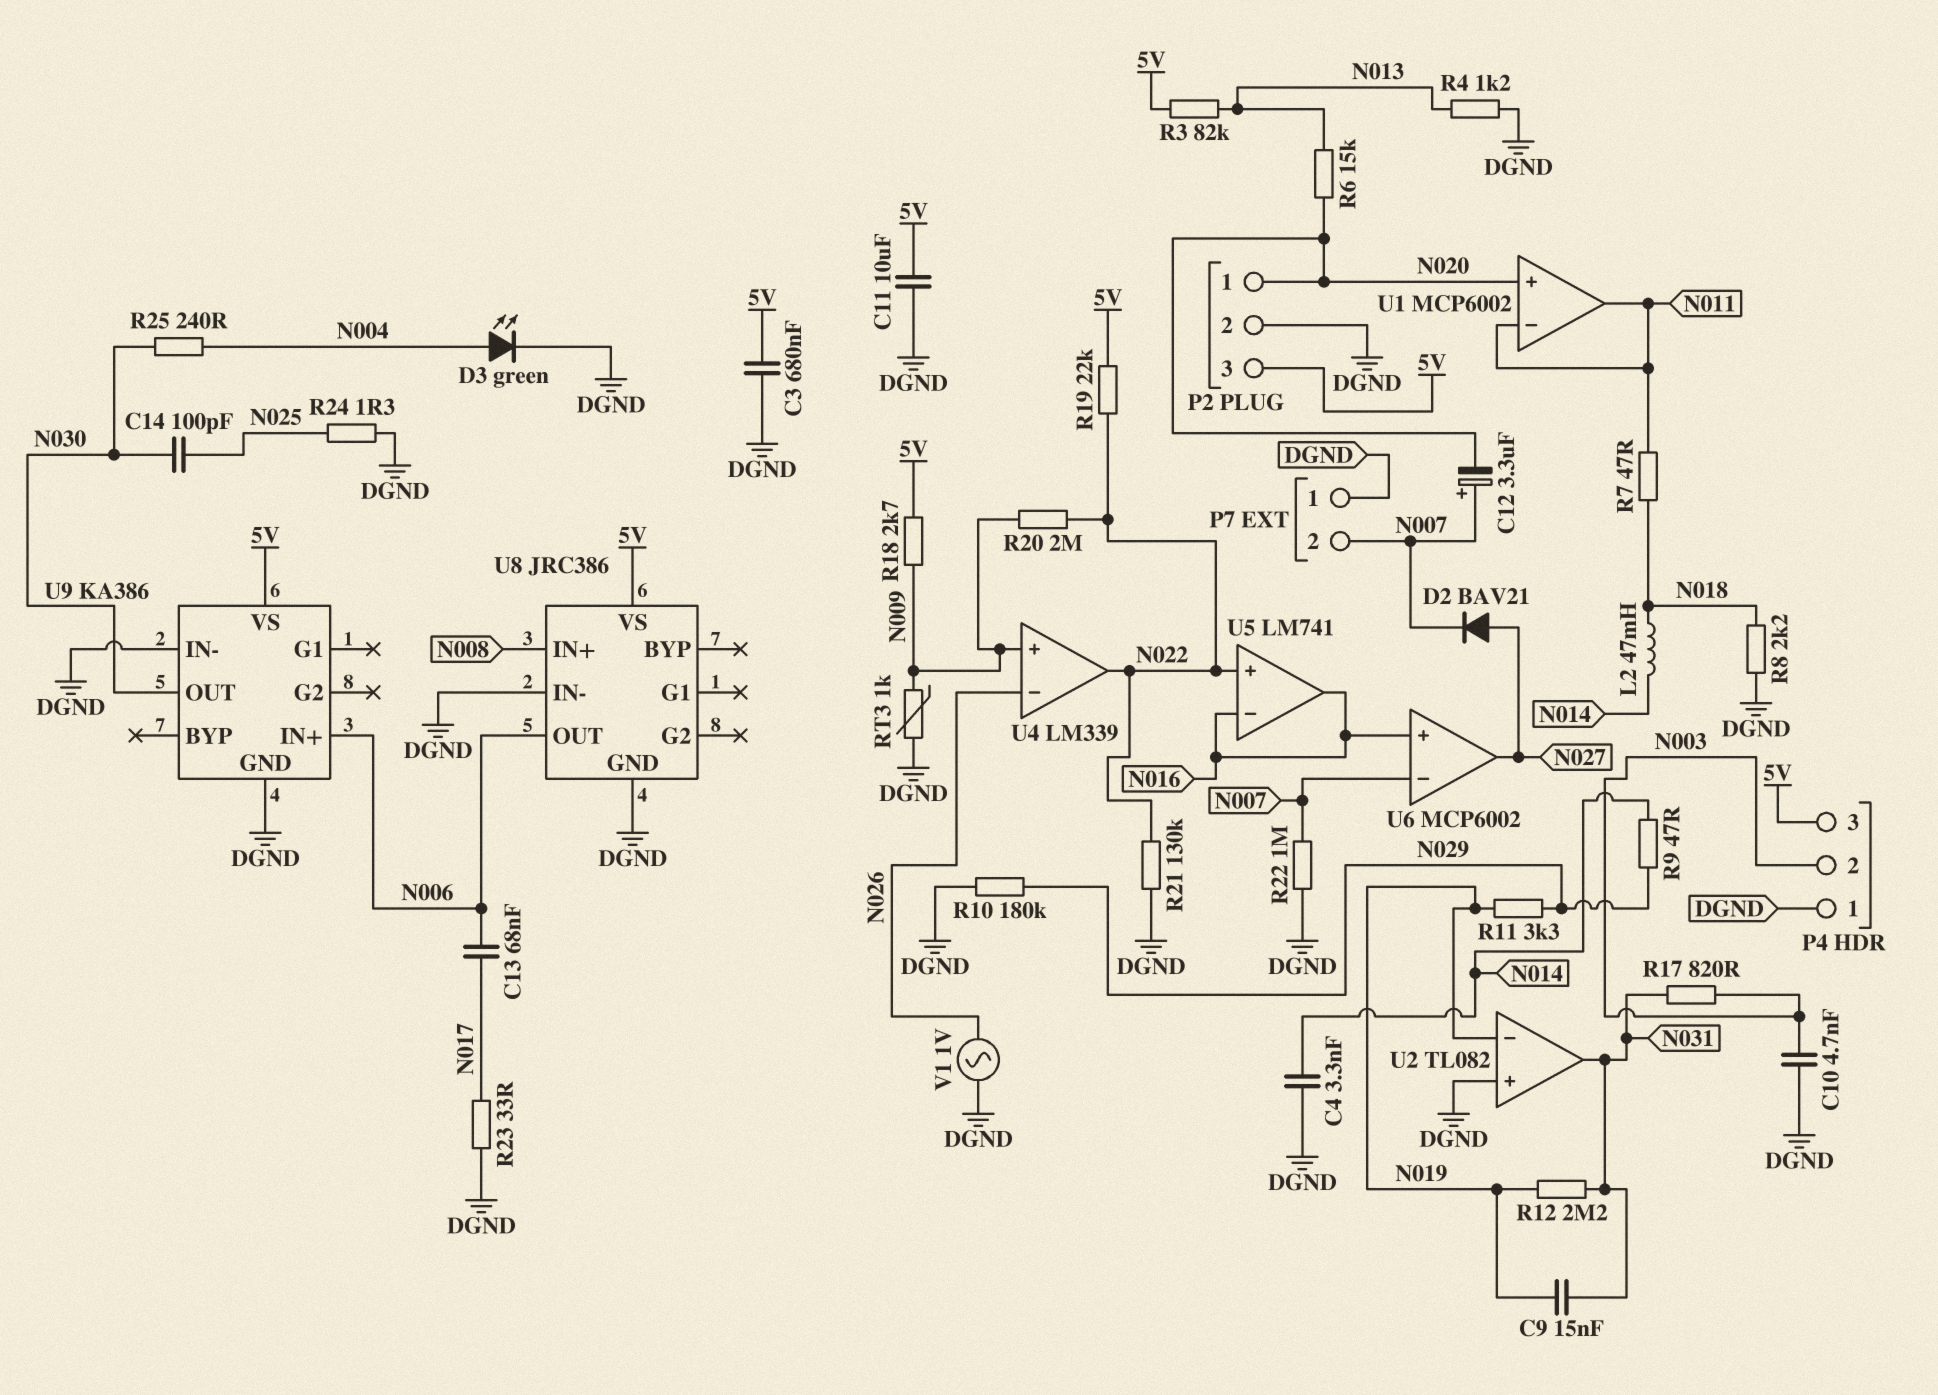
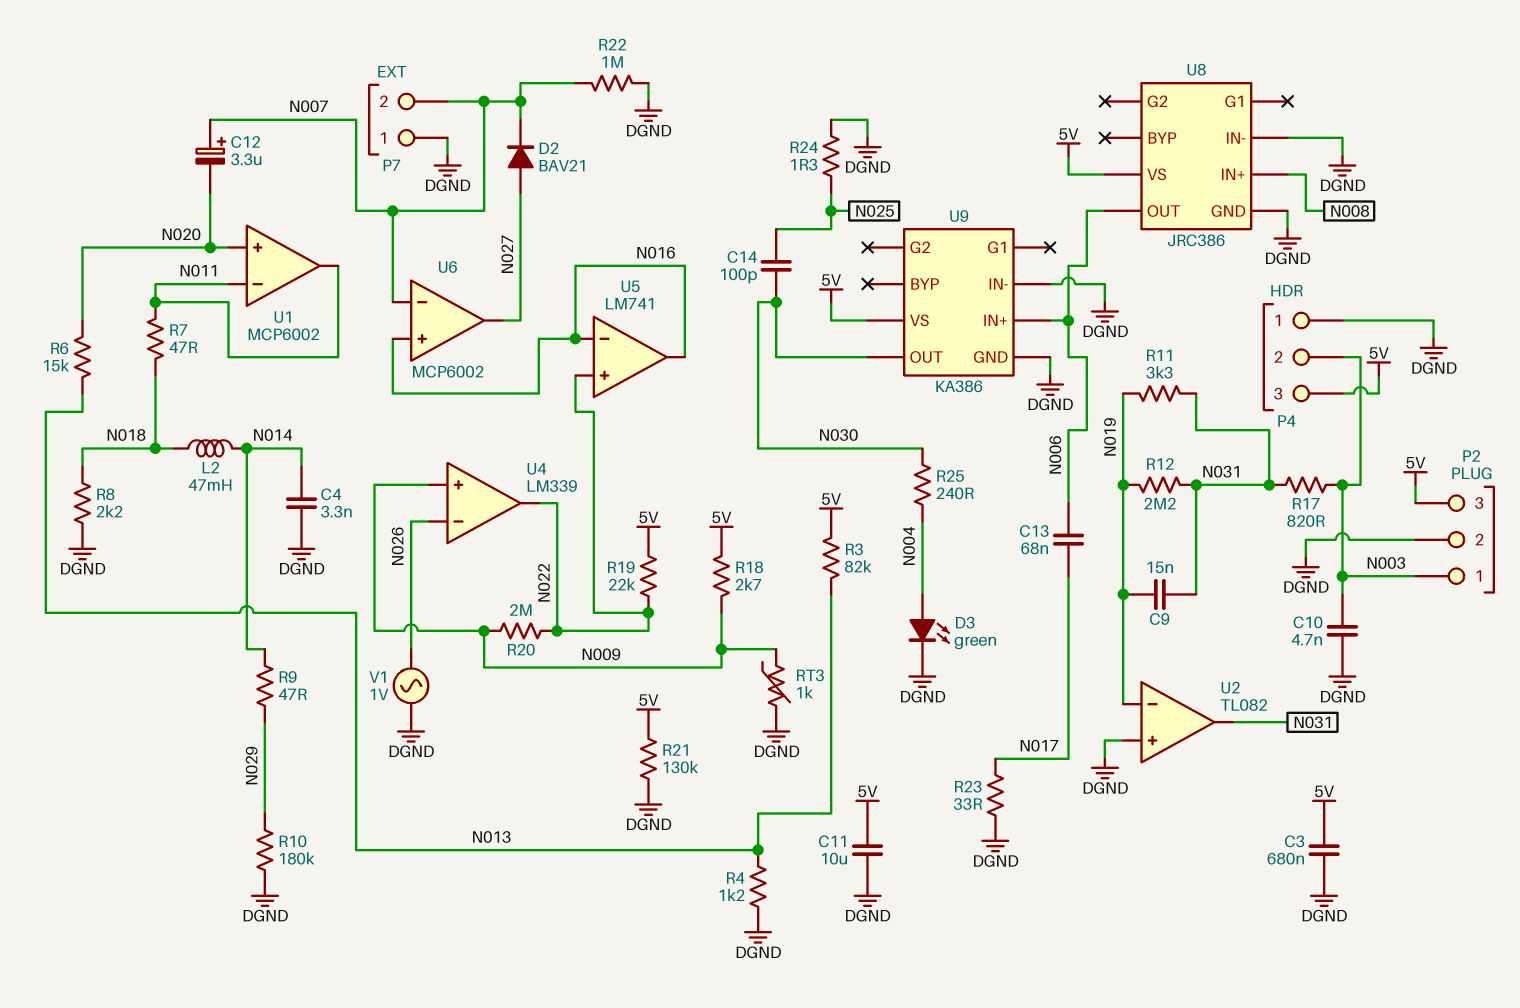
P2 pin 1: N020 -> N003
R11: 3.3k (N019, N029) -> 3.3k (N019, N031)
R21: 130k (DGND, N022) -> 130k (5V, DGND)

